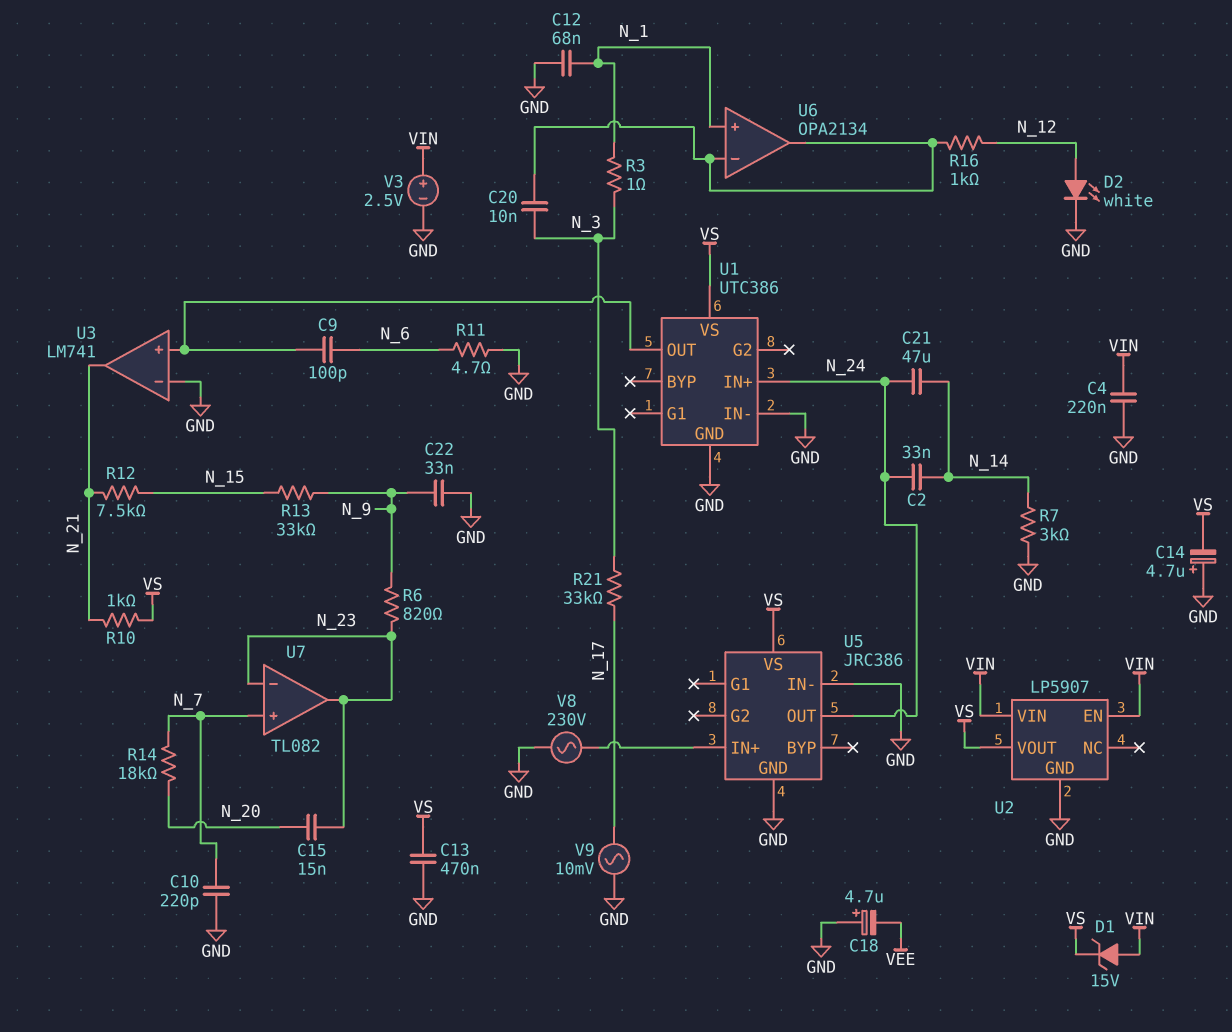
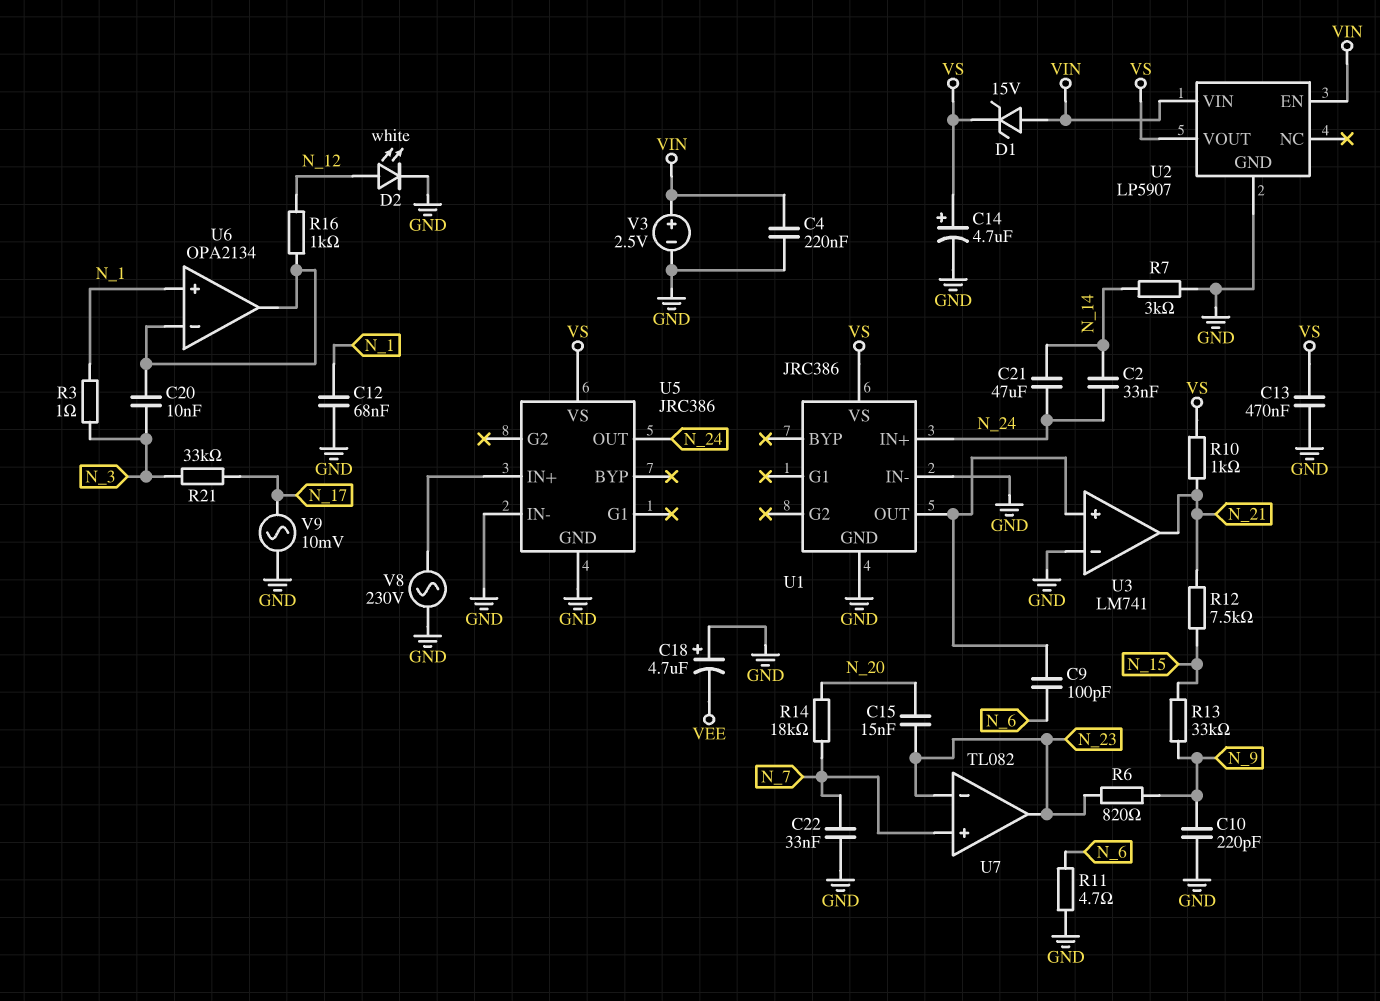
C10: 220pF (GND, N_7) -> 220pF (GND, N_9)
C14: 4.7uF (plus GND, minus VS) -> 4.7uF (plus VS, minus GND)
C22: 33nF (GND, N_9) -> 33nF (GND, N_7)
U1: UTC386 -> JRC386

